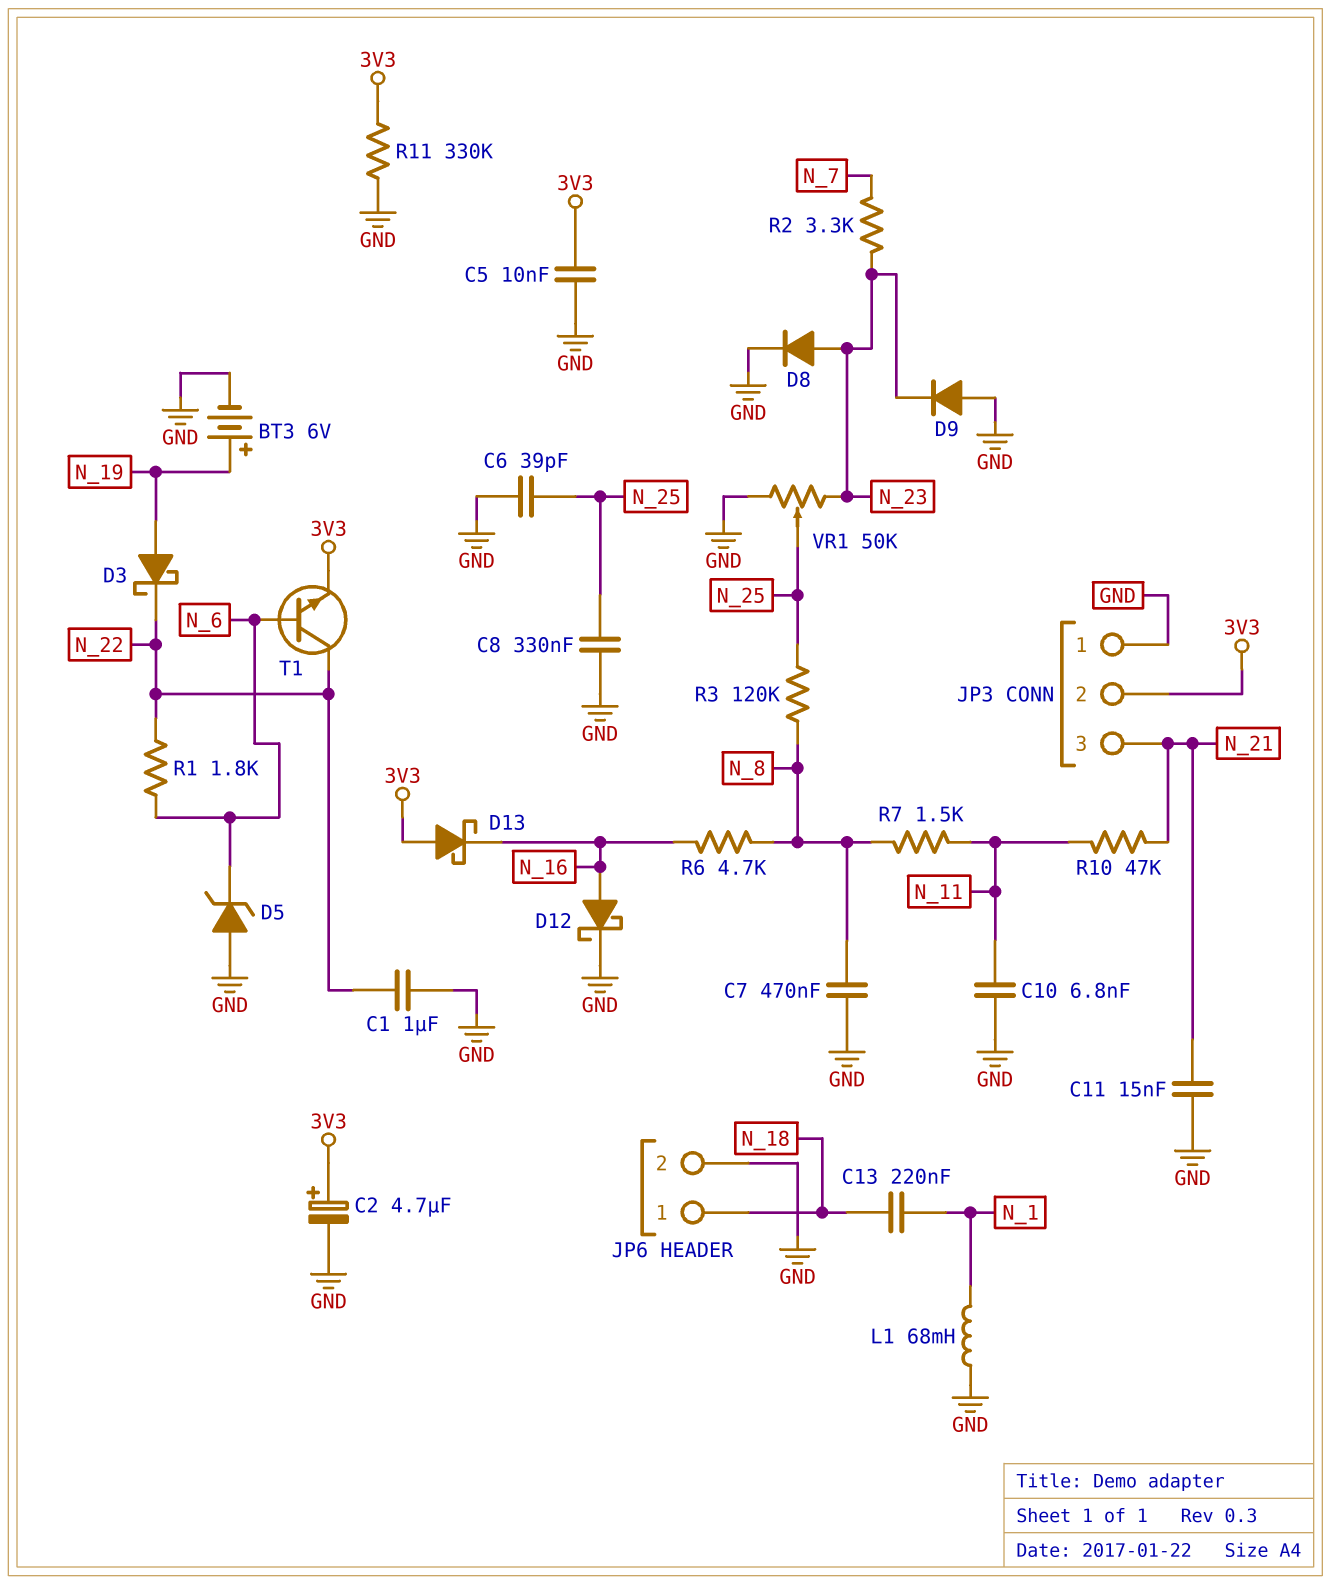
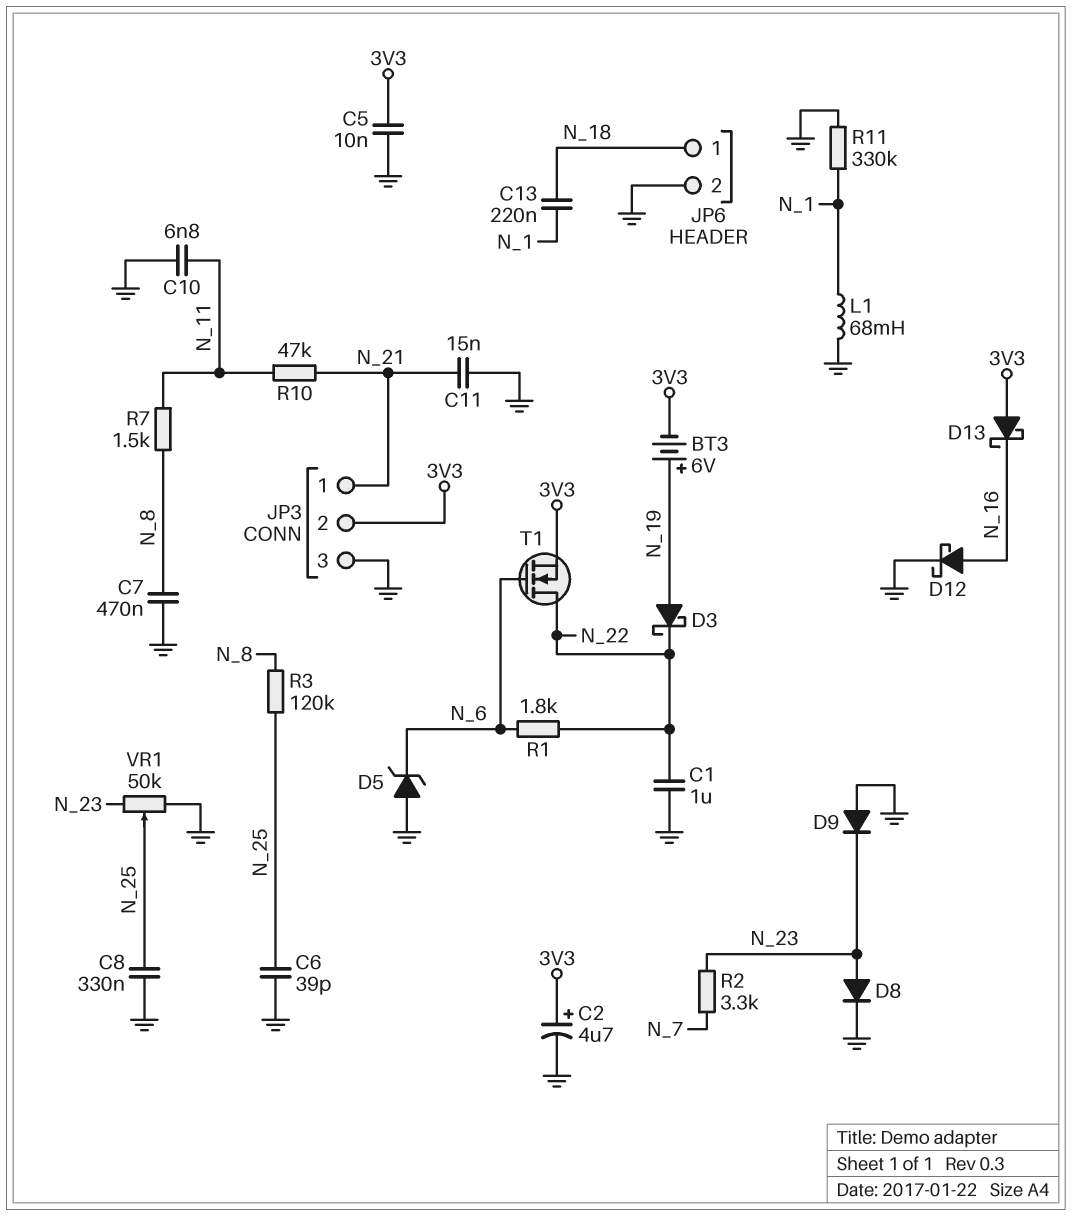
BT3: 6V (plus N_19, minus GND) -> 6V (plus N_19, minus 3V3)
JP3 pin 1: GND -> N_21
JP3 pin 3: N_21 -> GND
R6: 4.7k (N_8, N_16) -> none
R11: 330k (3V3, GND) -> 330k (GND, N_1)
T1: NPN (B N_6, C N_22, E 3V3) -> NMOS (G N_6, D N_22, S 3V3)

